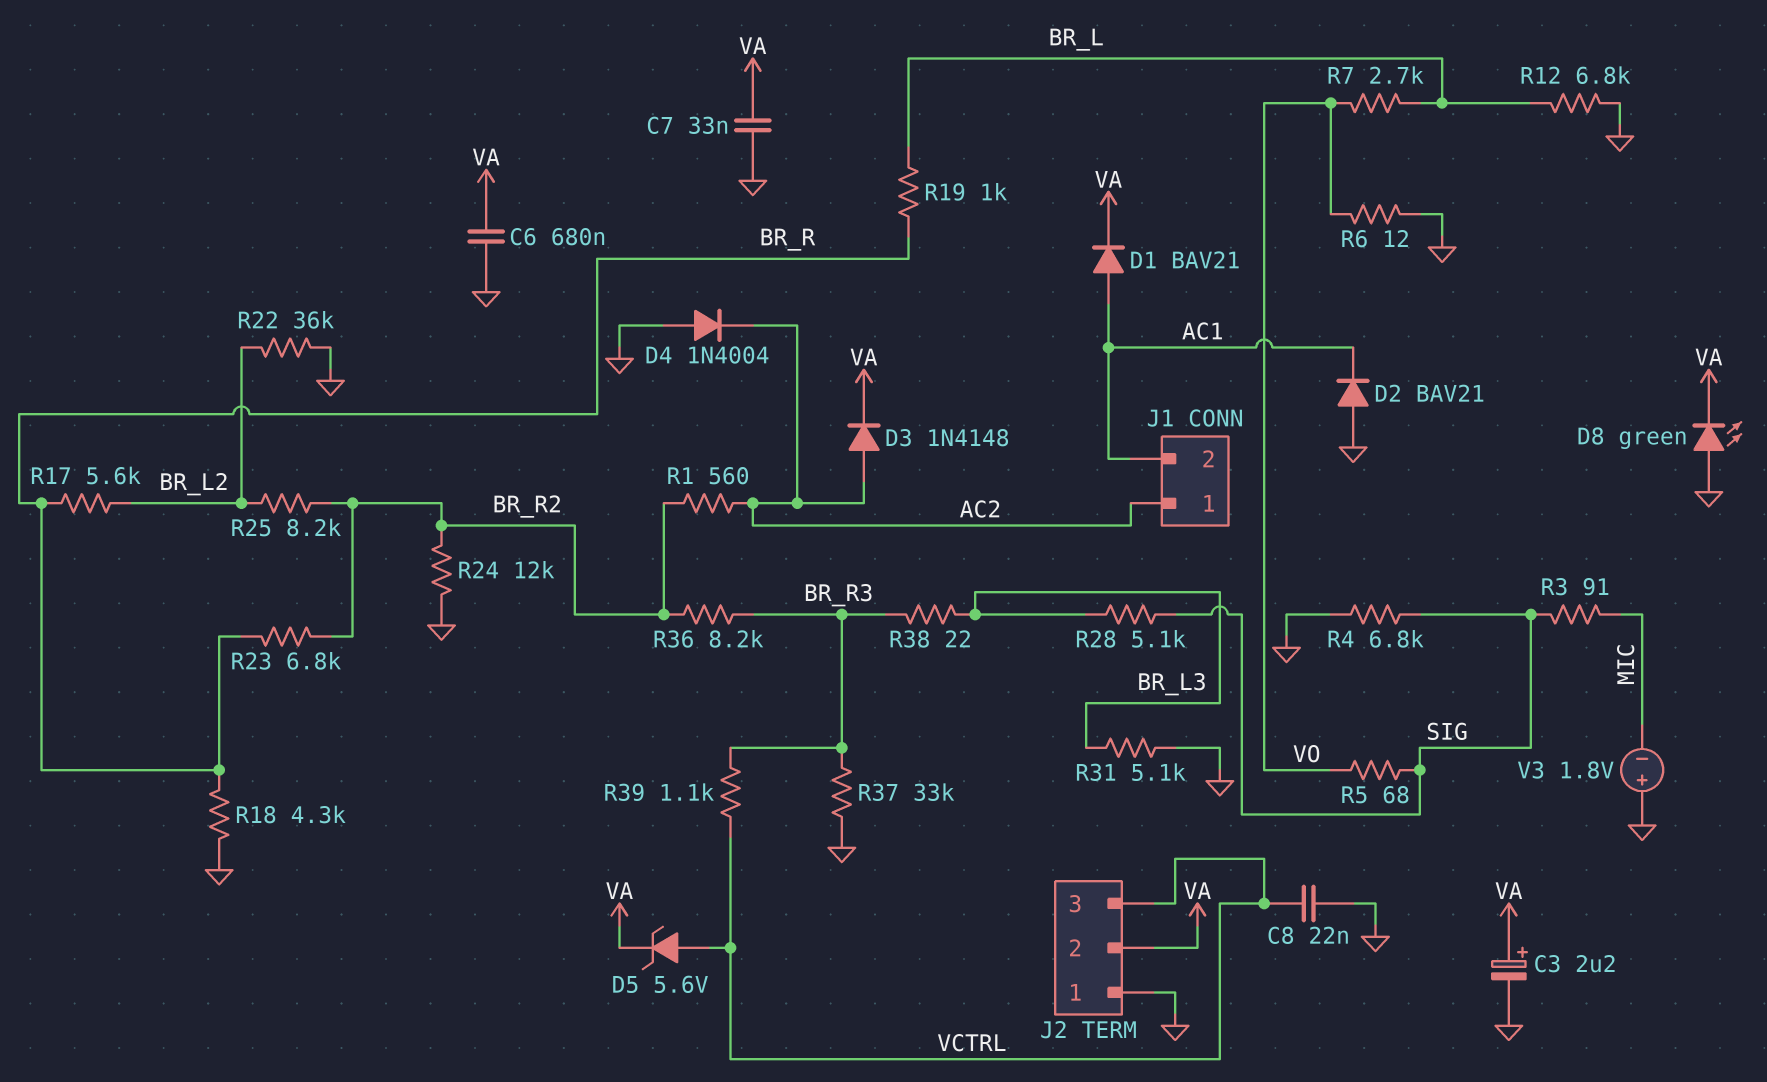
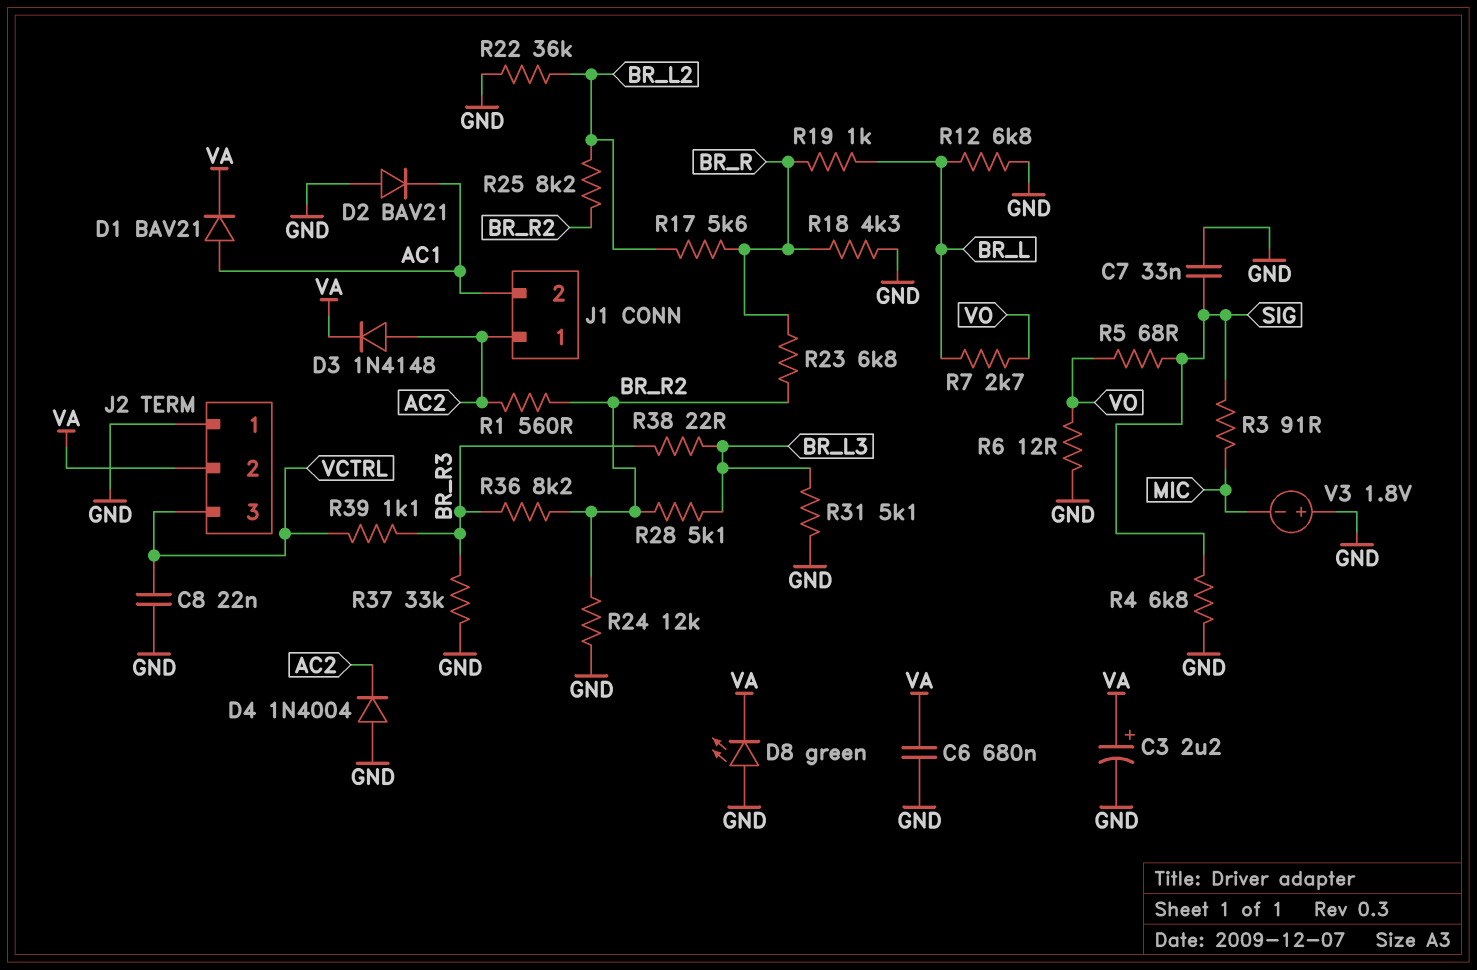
C7: 33nF (GND, VA) -> 33nF (GND, SIG)
D5: zener 5.6V (A VCTRL, K VA) -> none
R28: 5.1k (BR_L3, SIG) -> 5.1k (BR_L3, BR_R2)

